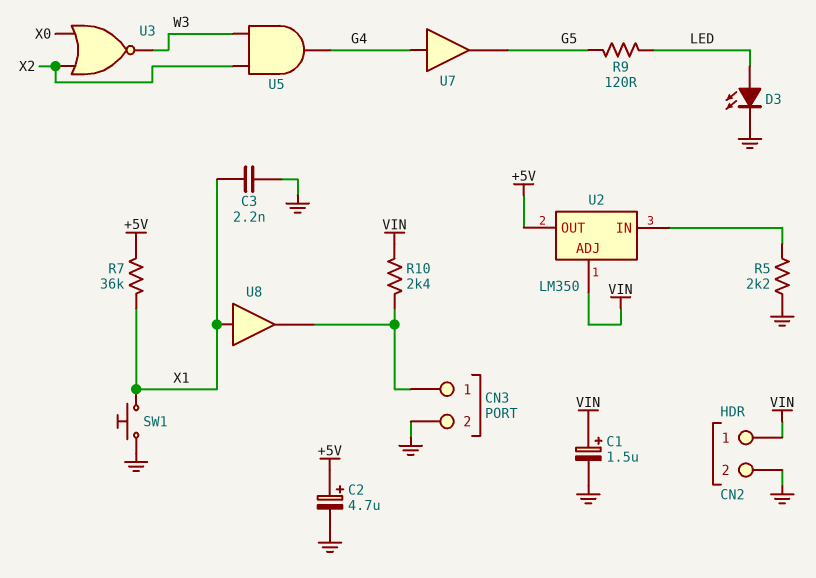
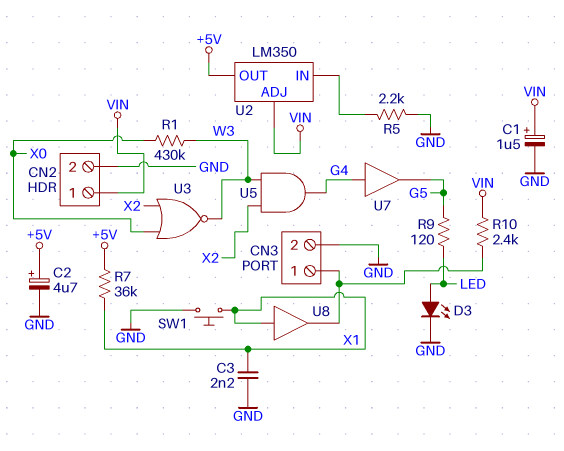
R1: none -> 430k (W3, X0)

